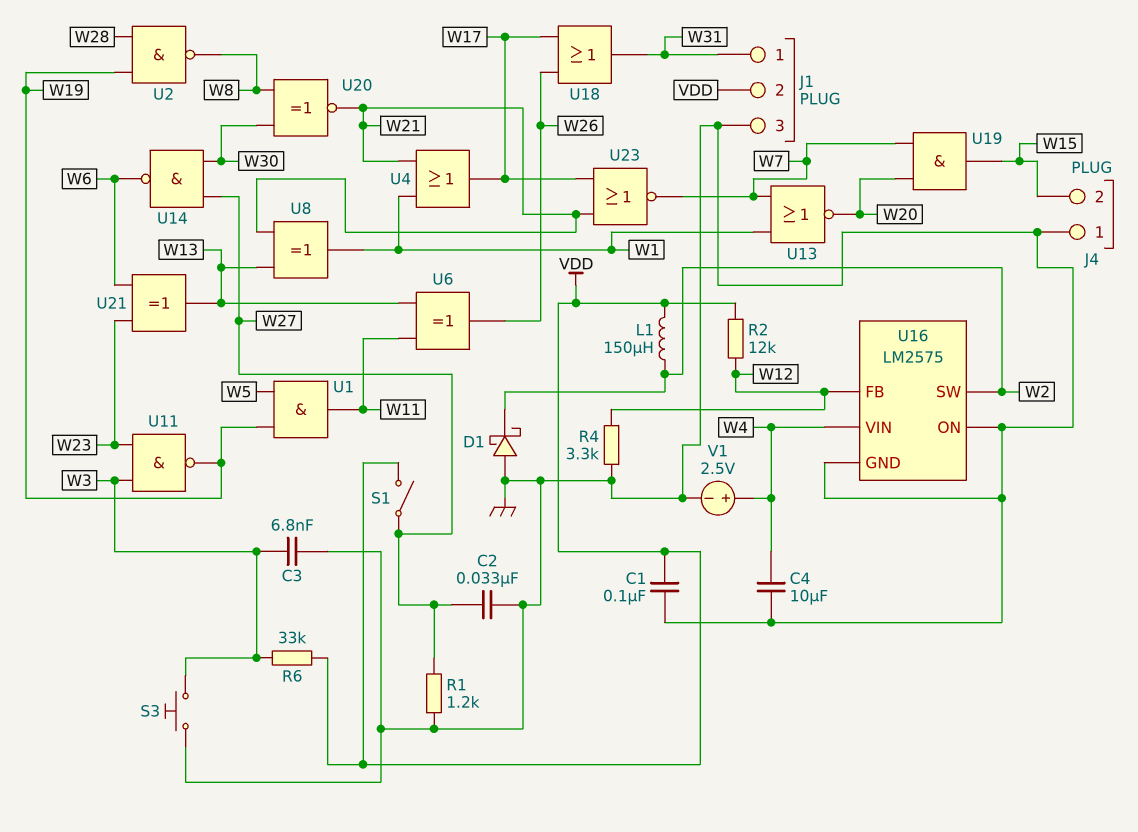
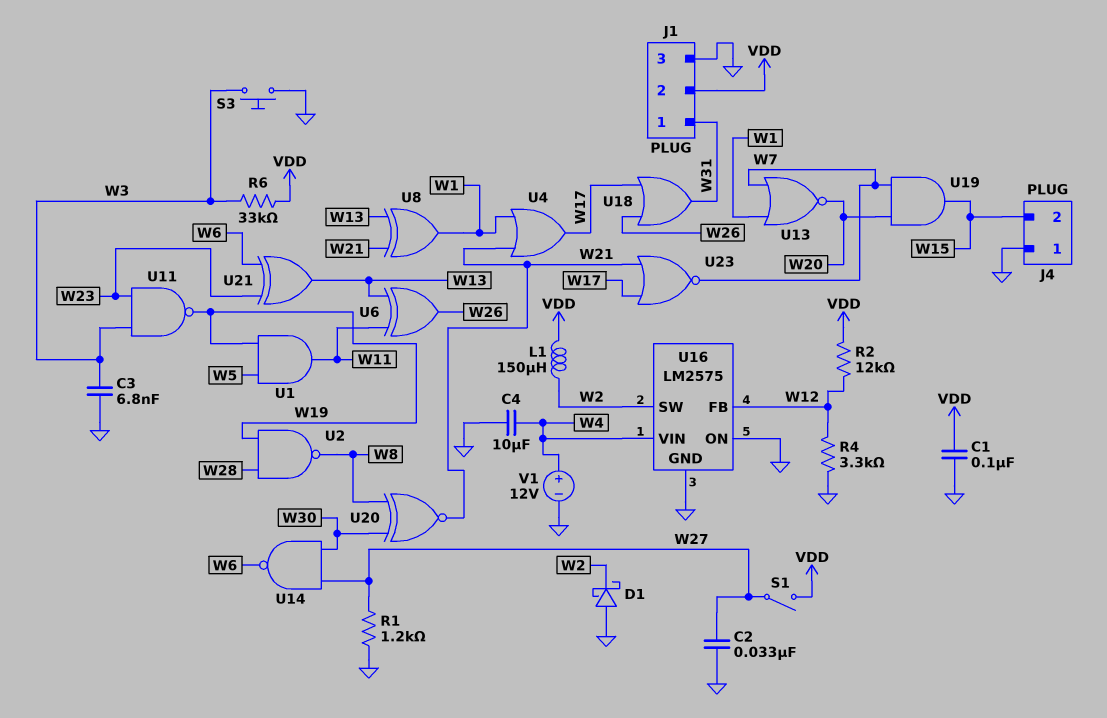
V1: 2.5V (plus W4, minus GND) -> 12V (plus W4, minus GND)

